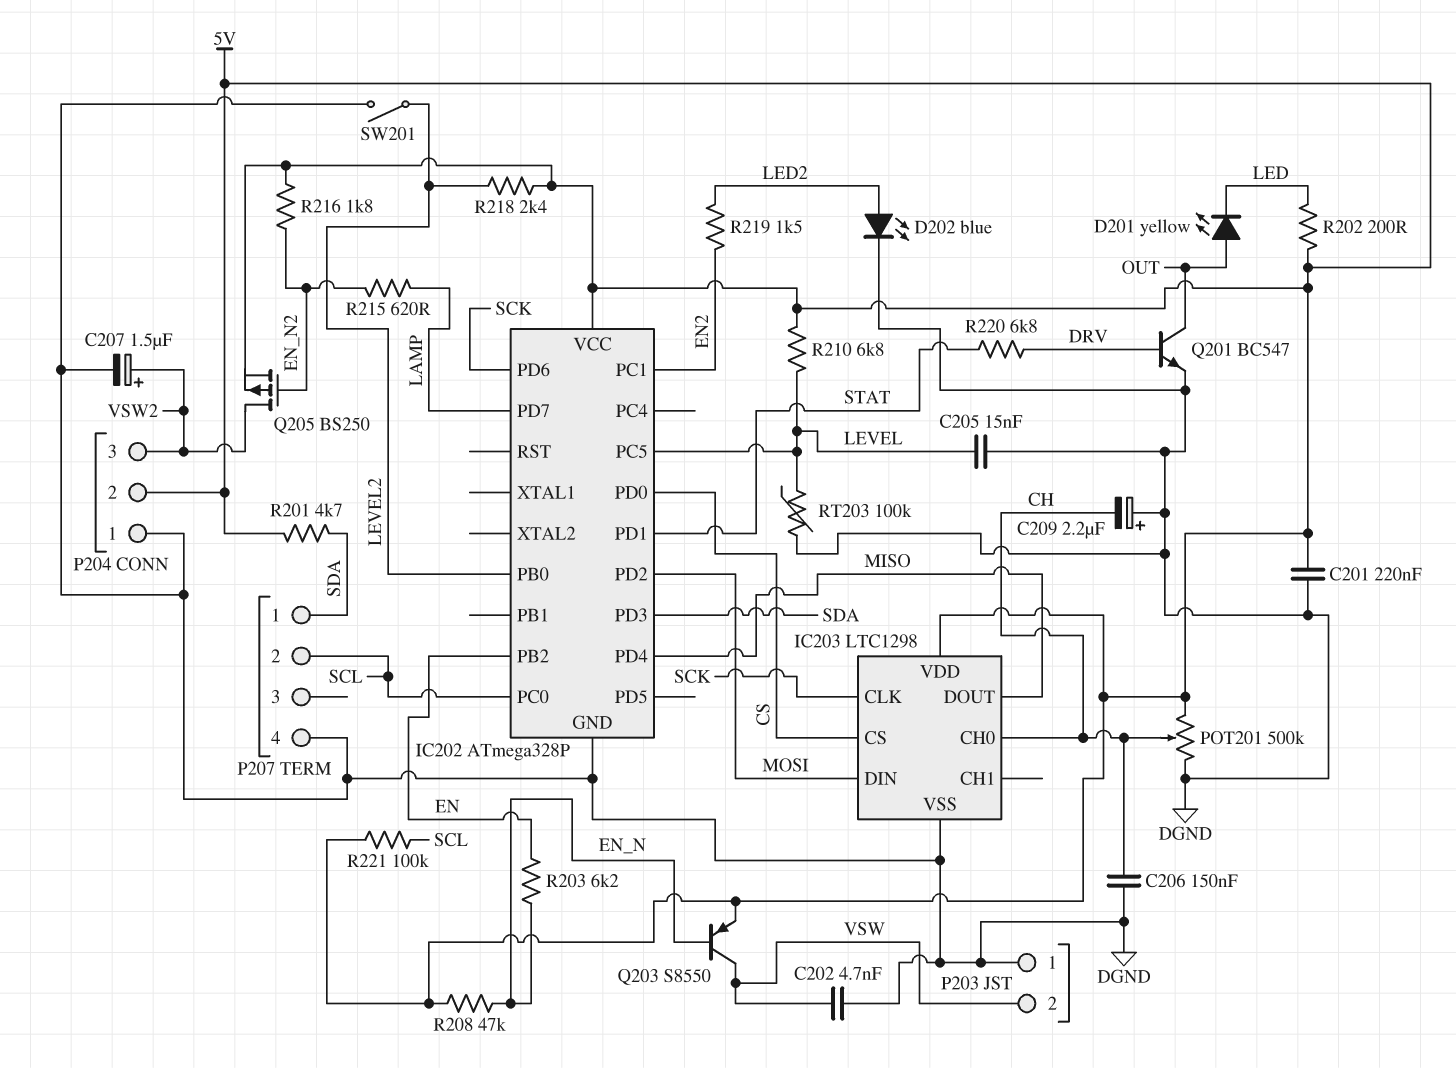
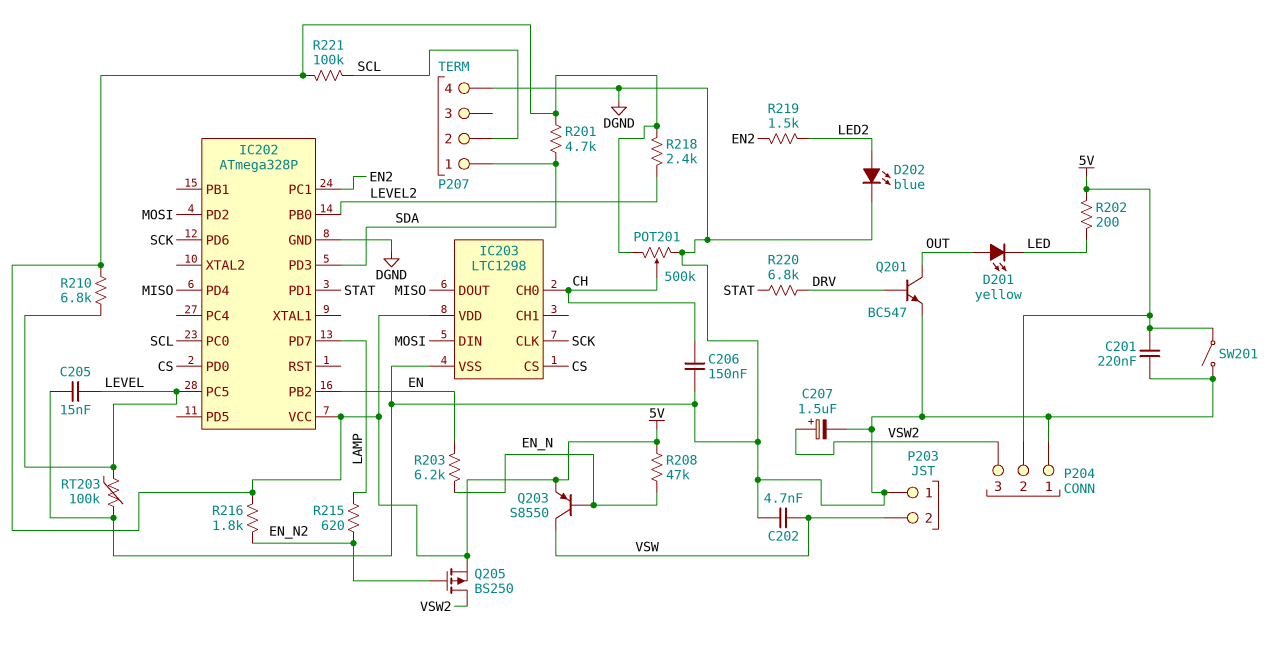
C209: 2.2uF (plus DGND, minus CH) -> none
SW201: switch (DGND, LEVEL2) -> switch (5V, DGND)

